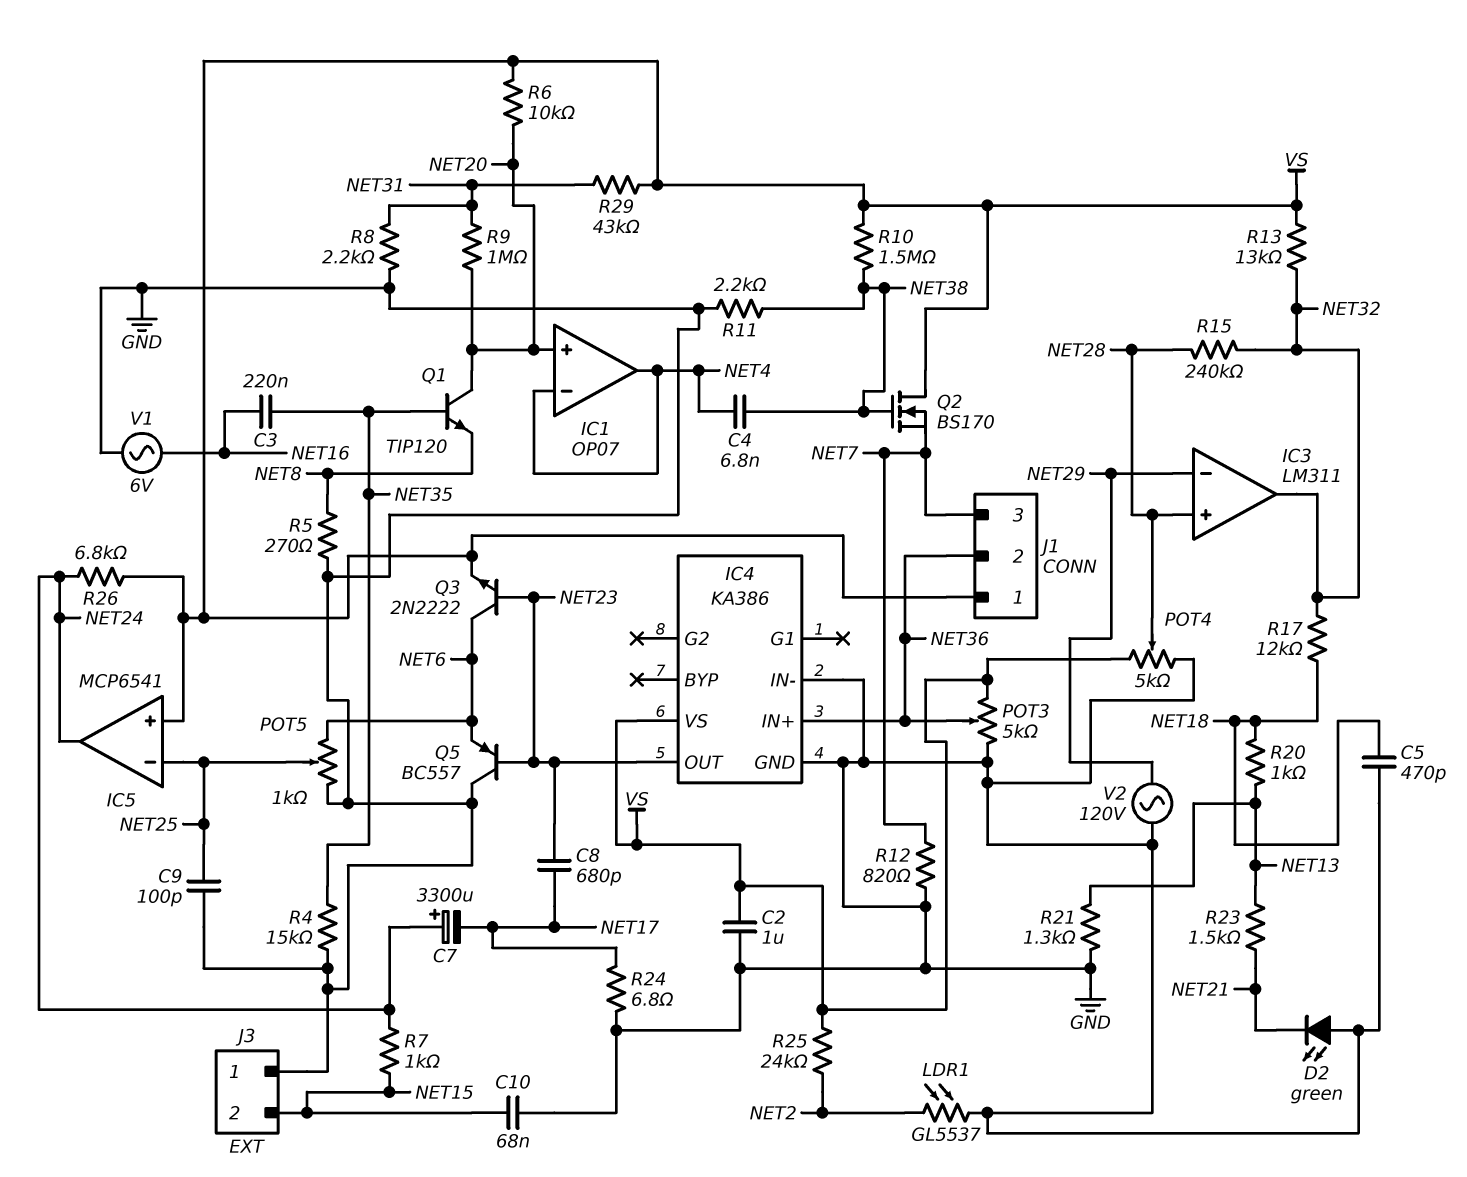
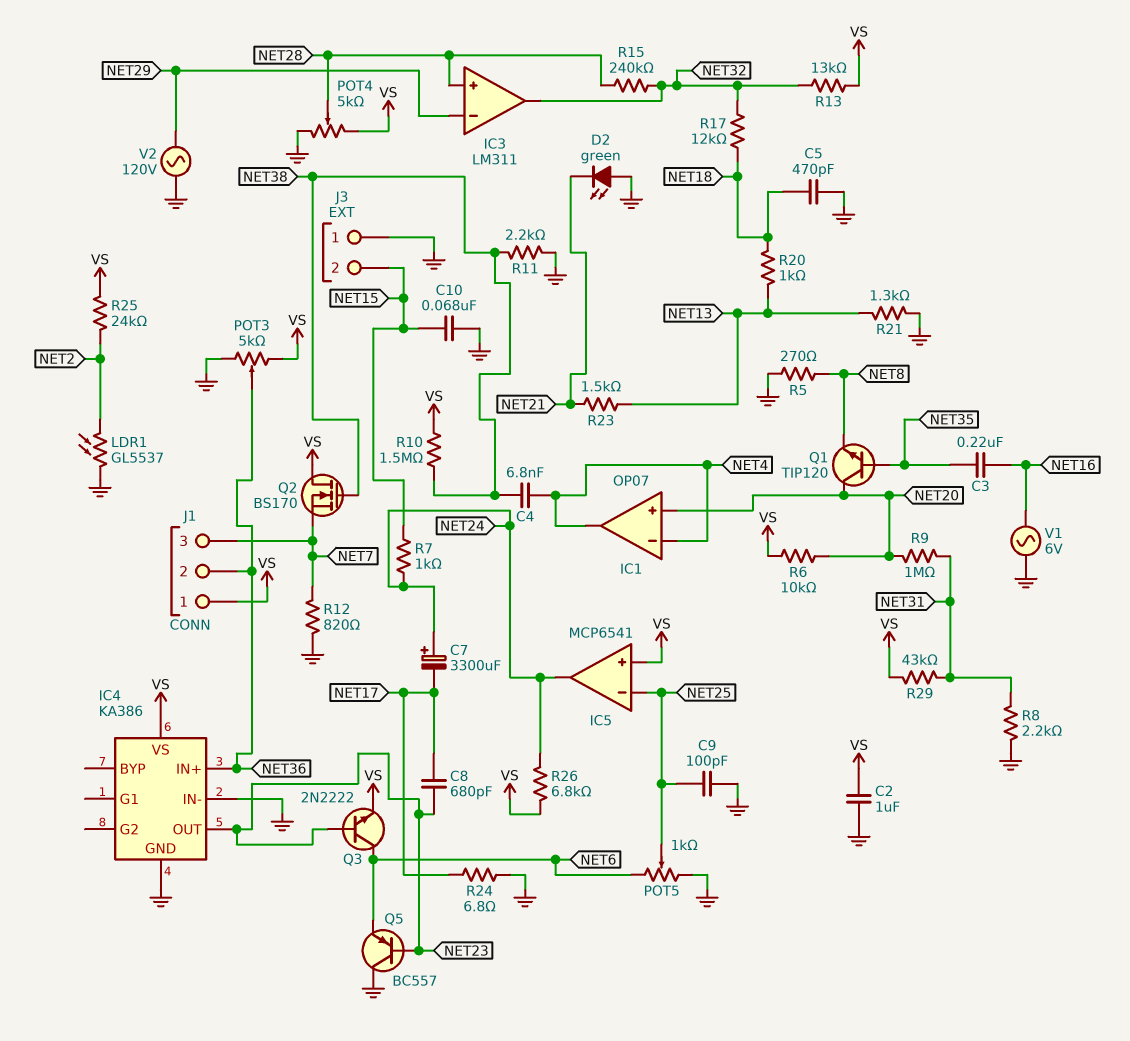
R4: 15k (GND, NET35) -> none

